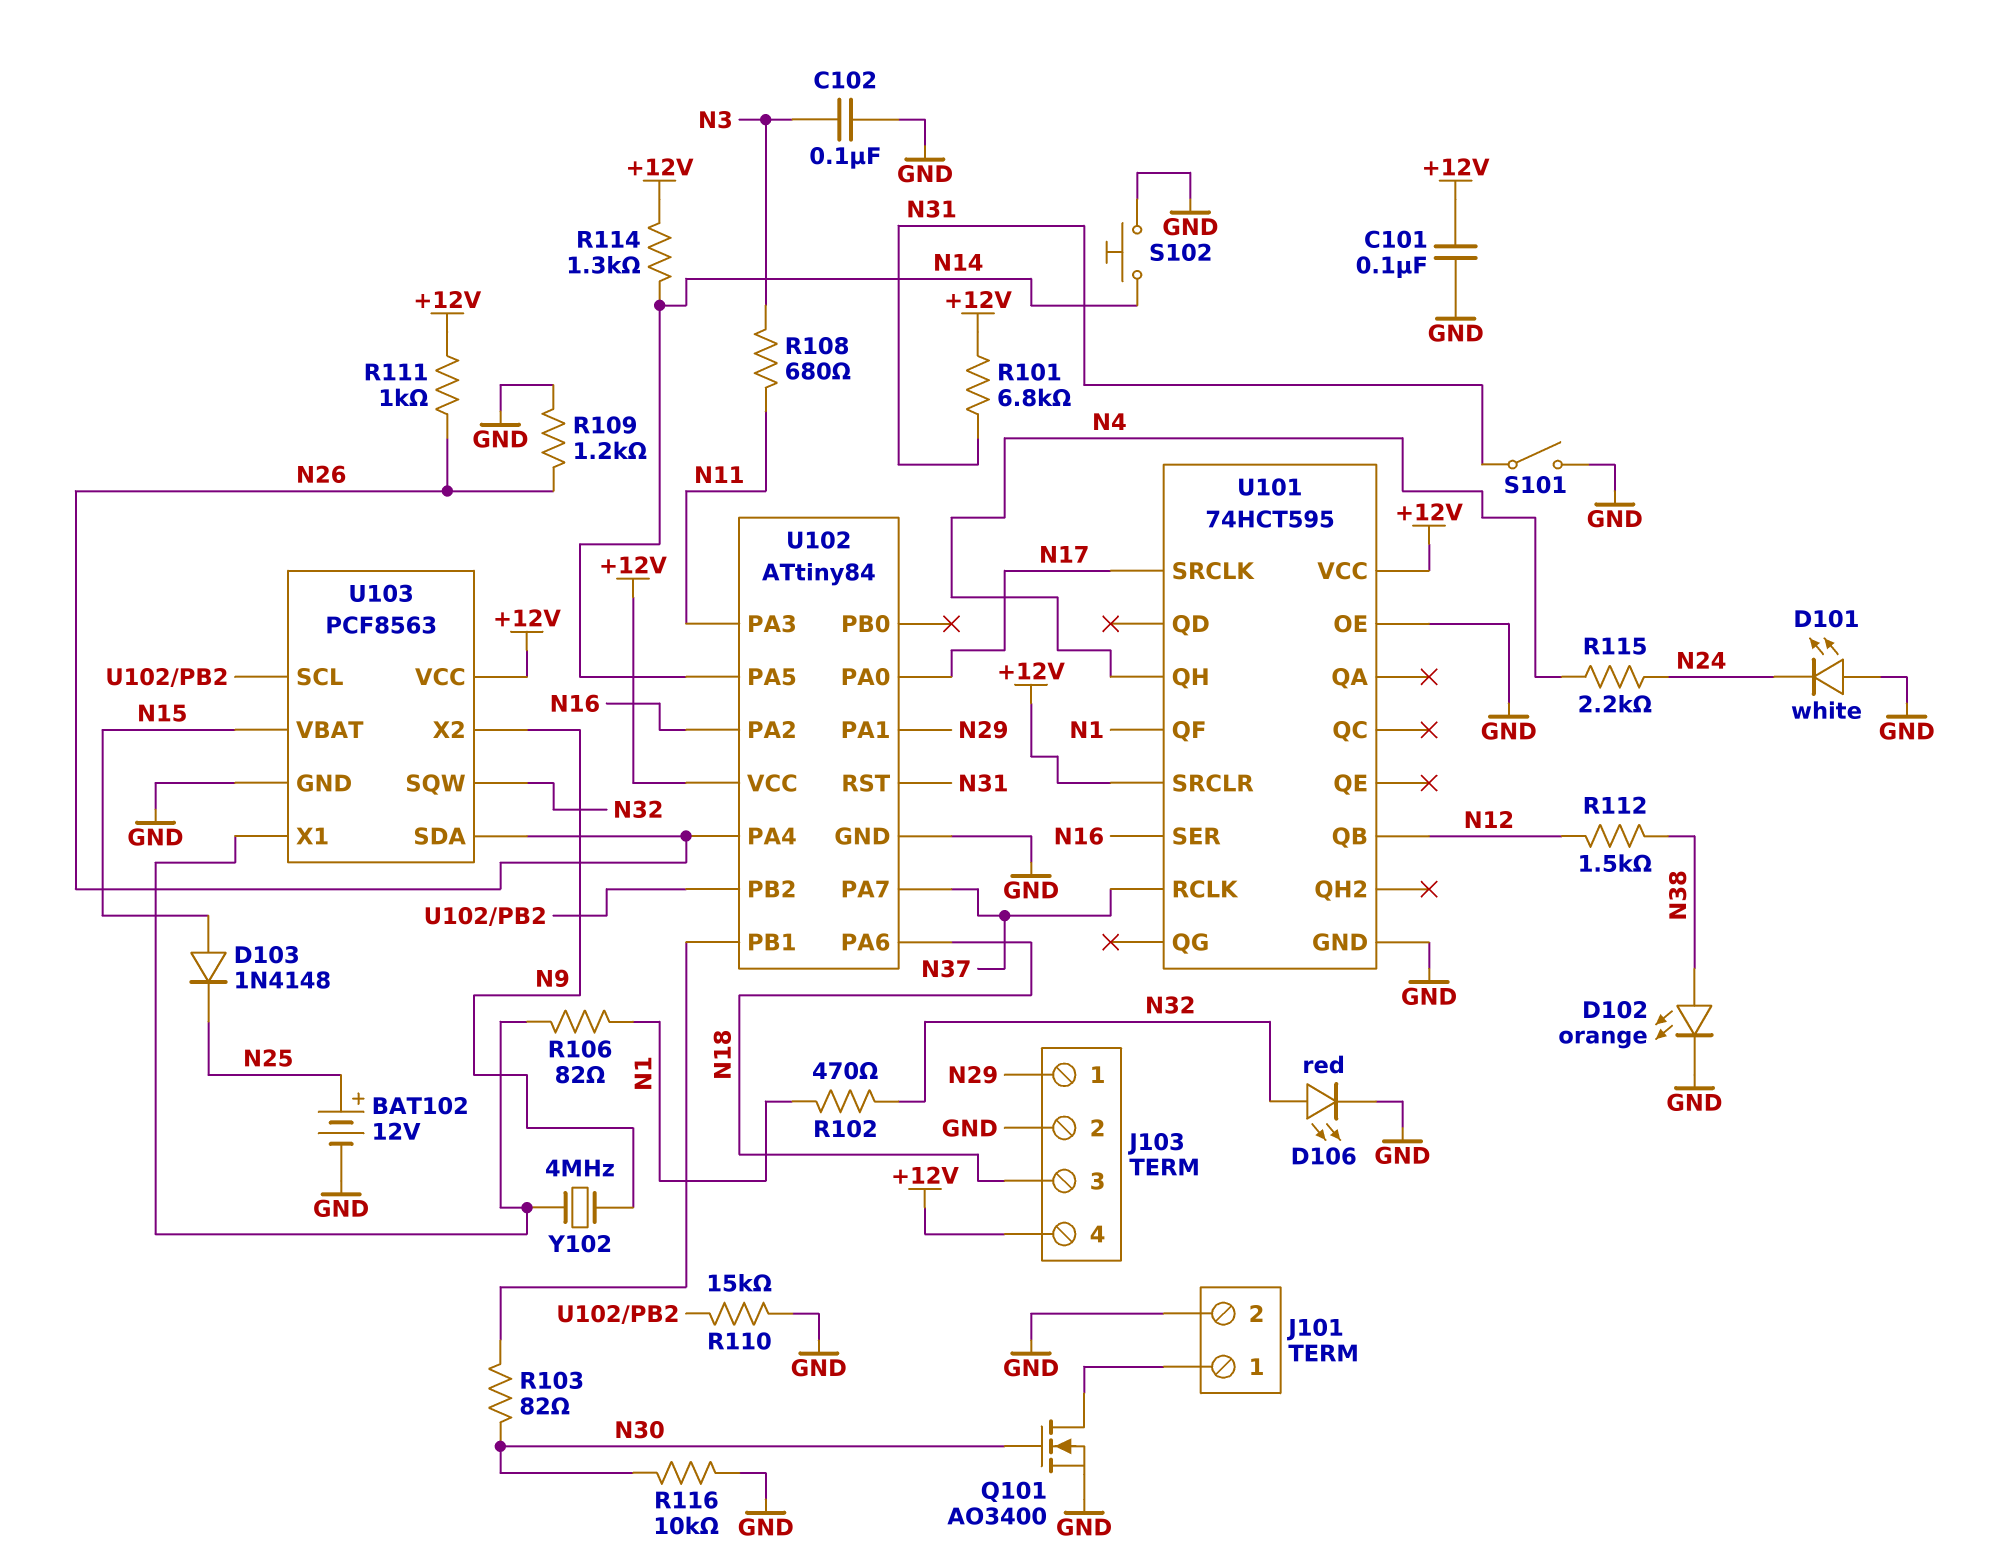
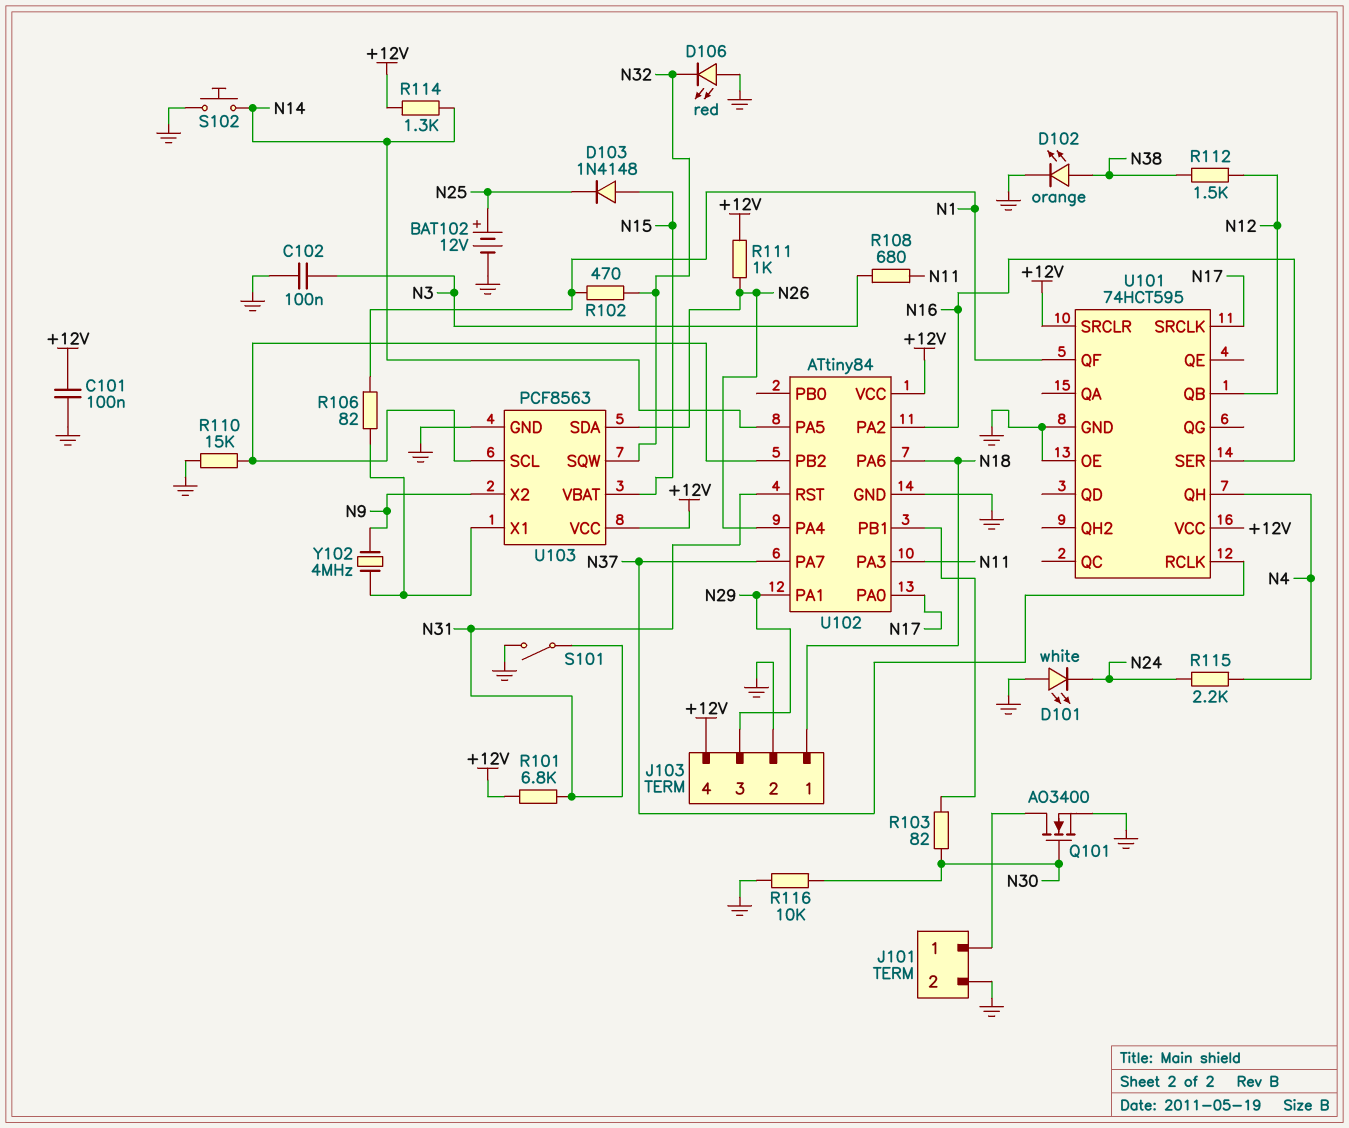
D106: LED red (A N32, K GND) -> LED red (A GND, K N32)
J103 pin 1: N29 -> N18
J103 pin 3: N18 -> N29
R109: 1.2k (GND, N26) -> none

